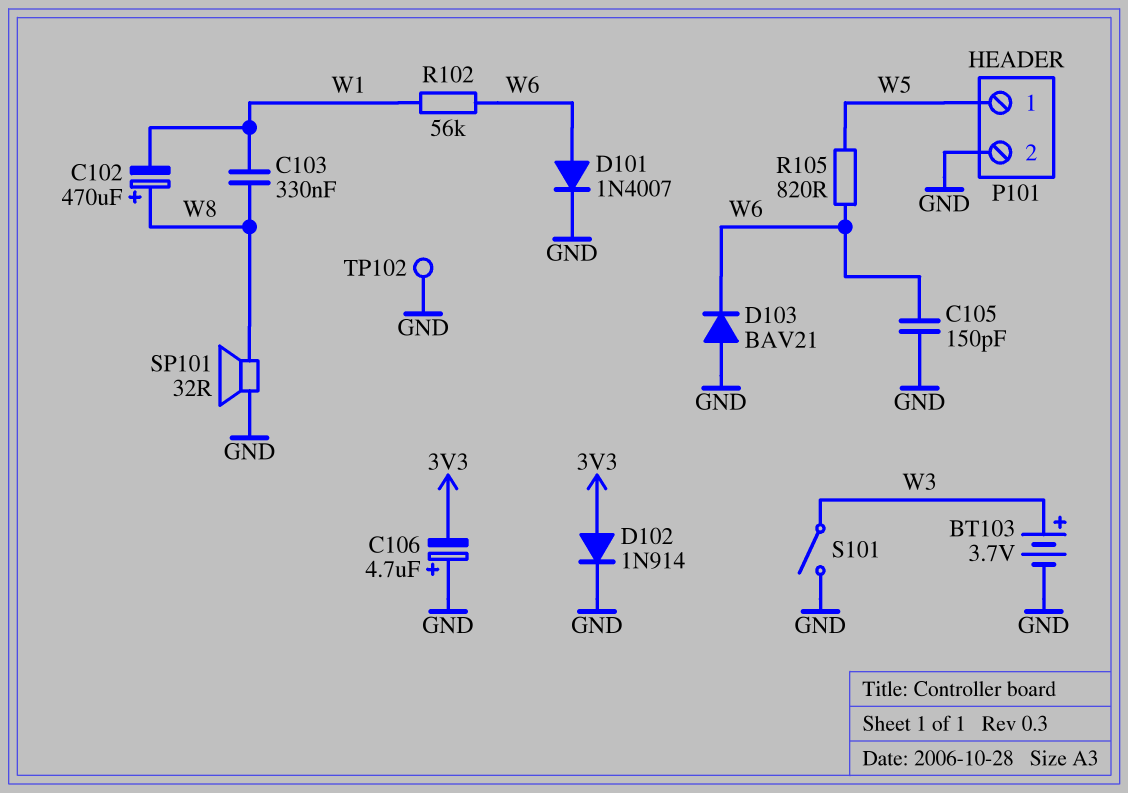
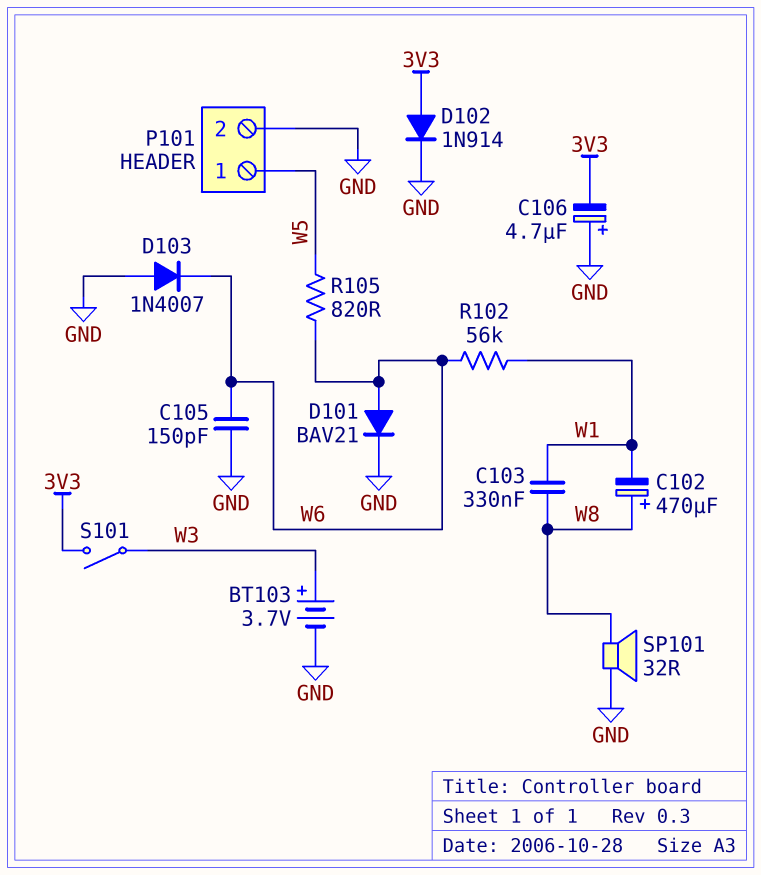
D101: diode 1N4007 (A W6, K GND) -> diode BAV21 (A W6, K GND)
D103: diode BAV21 (A GND, K W6) -> diode 1N4007 (A GND, K W6)
S101: switch (GND, W3) -> switch (3V3, W3)
TP102: test point (GND) -> none

